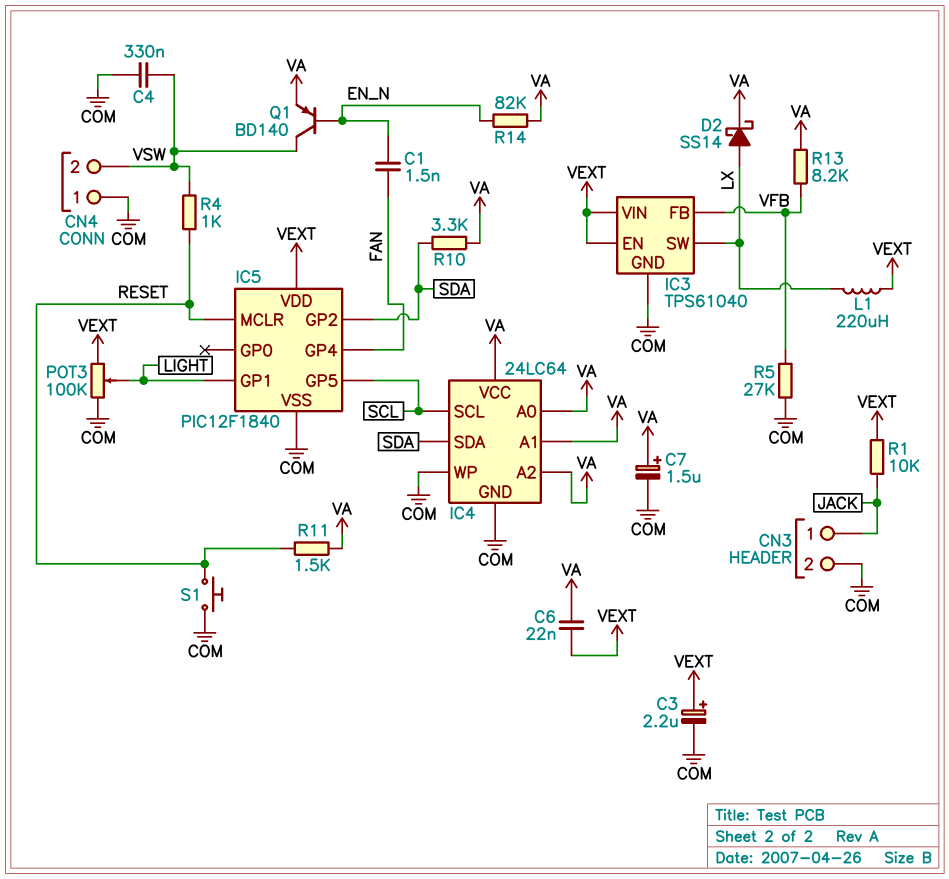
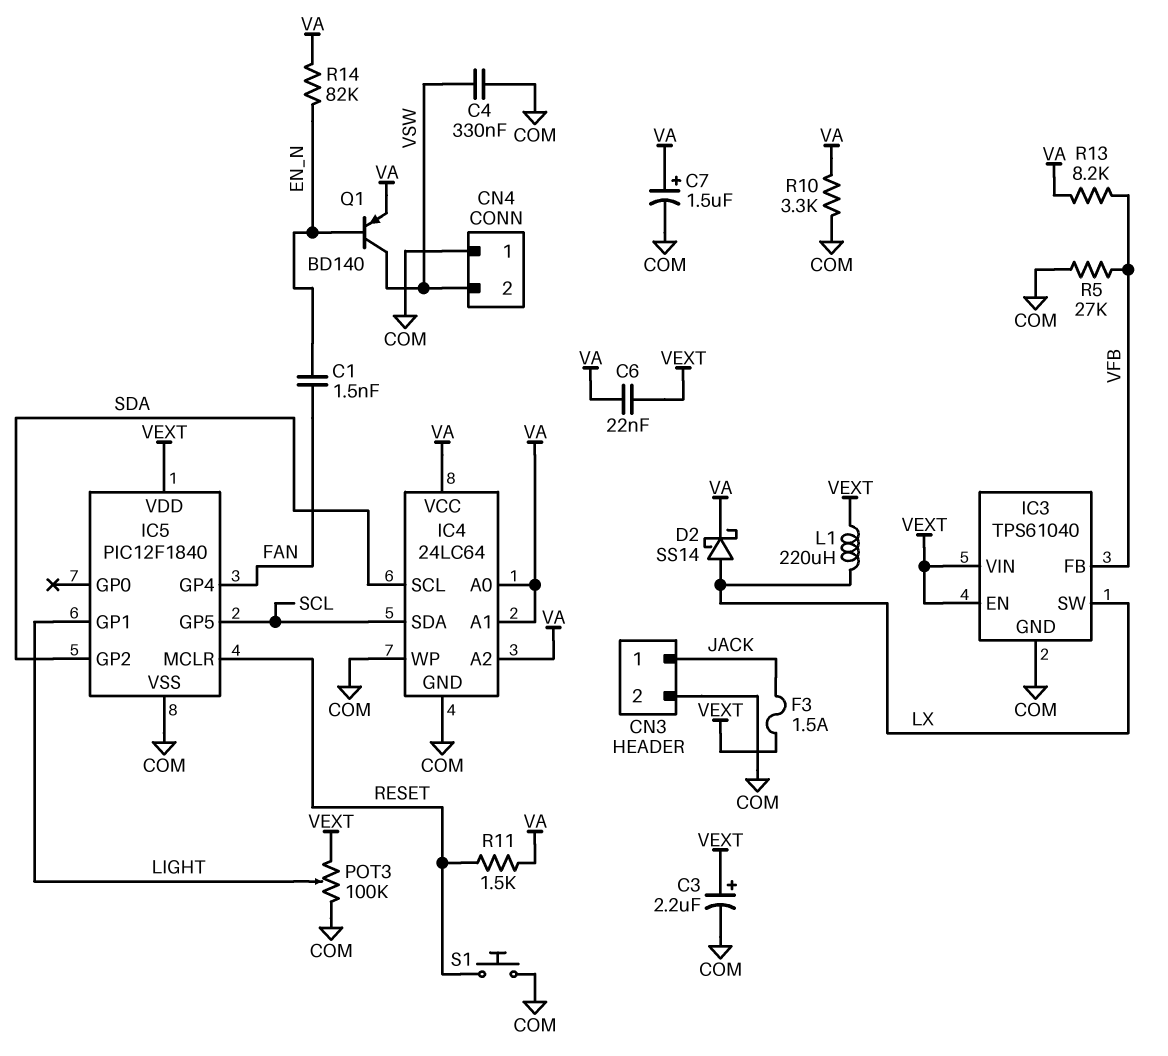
F3: none -> 1.5A (JACK, VEXT)
IC4 pin SCL: SCL -> SDA
IC4 pin SDA: SDA -> SCL
R1: 10k (JACK, VEXT) -> none
R4: 1k (RESET, VSW) -> none
R10: 3.3k (SDA, VA) -> 3.3k (COM, VA)

